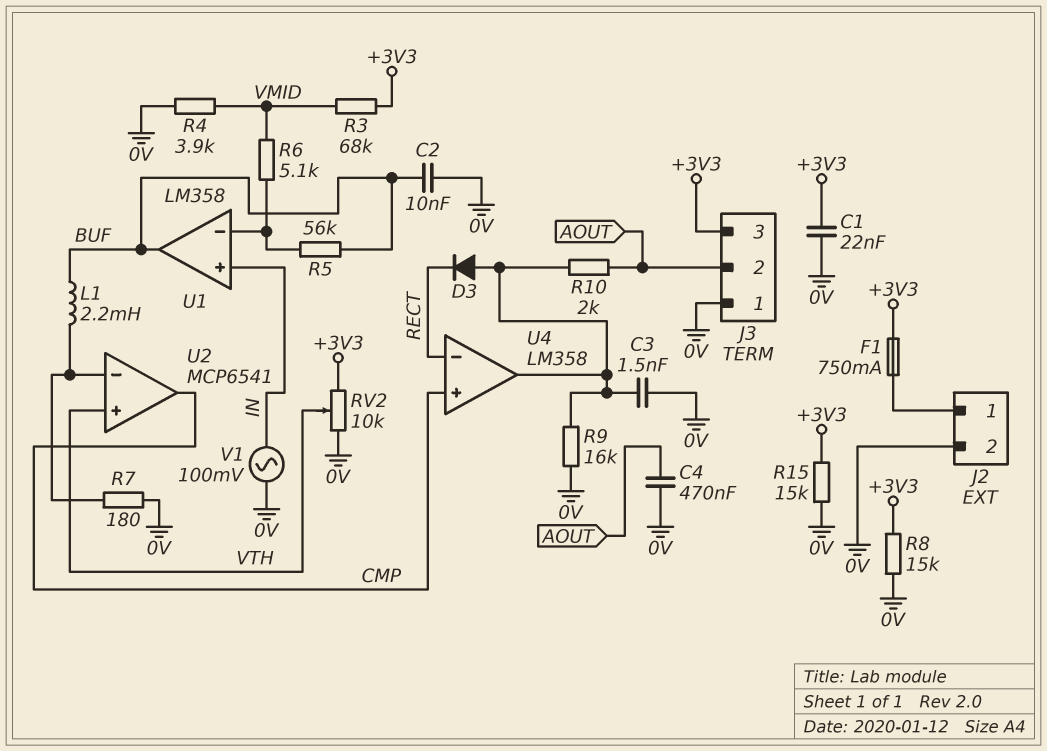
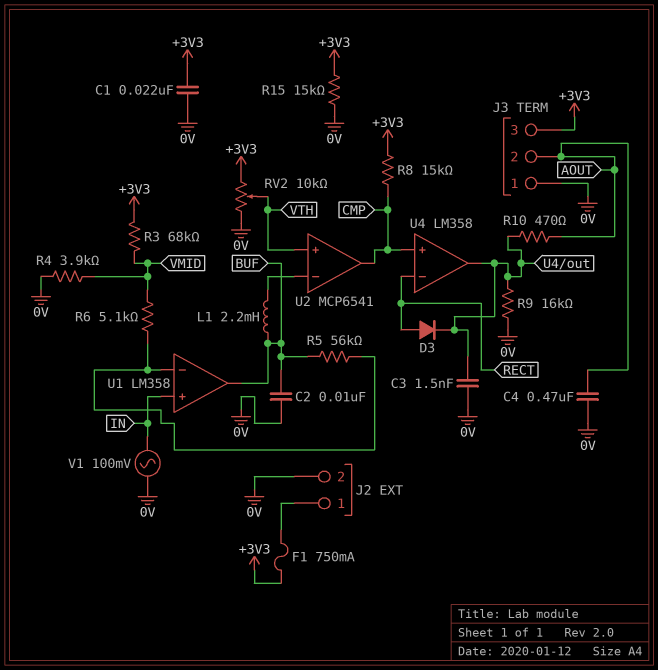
D3: diode (A U4/out, K RECT) -> diode (A RECT, K U4/out)
R7: 180 (0V, U2/in-) -> none
R8: 15k (+3V3, 0V) -> 15k (+3V3, CMP)
R10: 2k (AOUT, U4/out) -> 470 (AOUT, U4/out)

